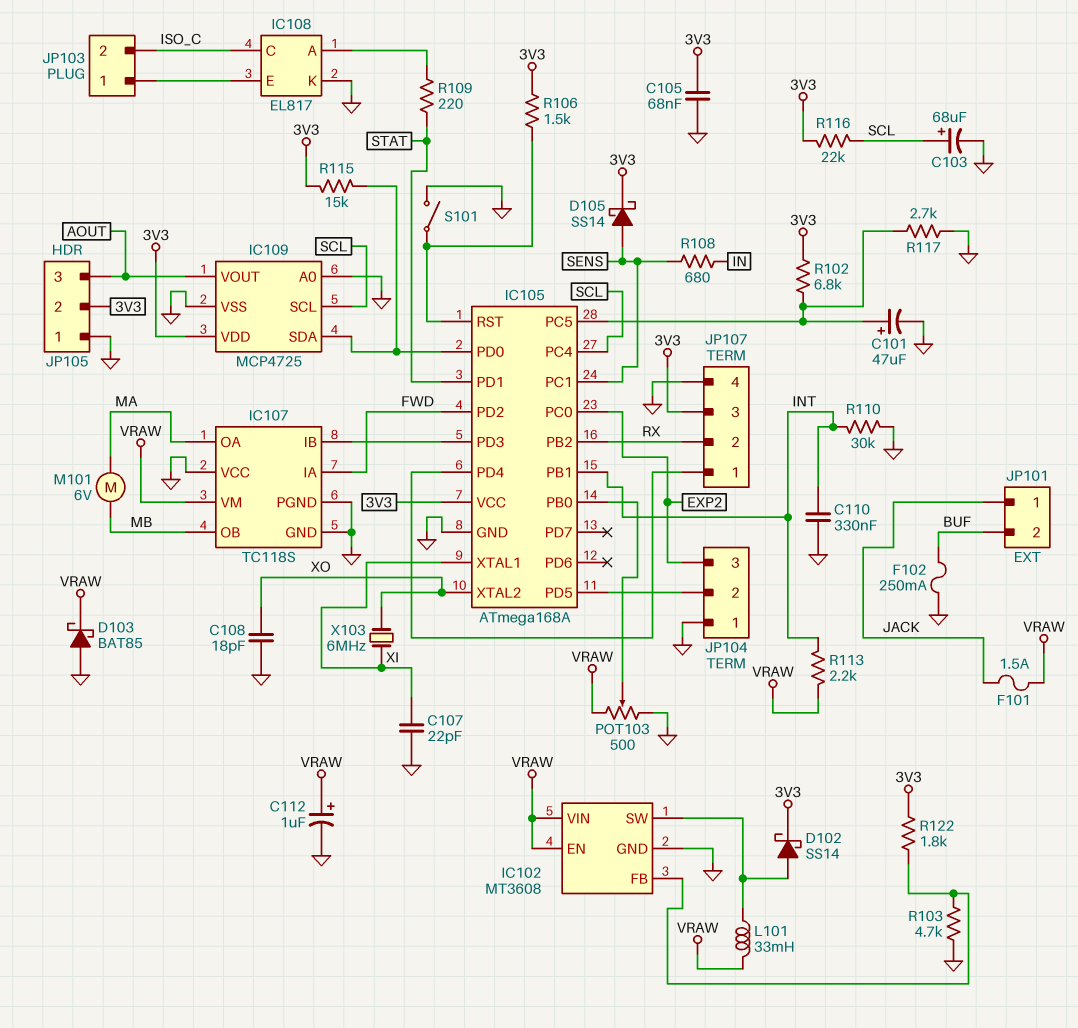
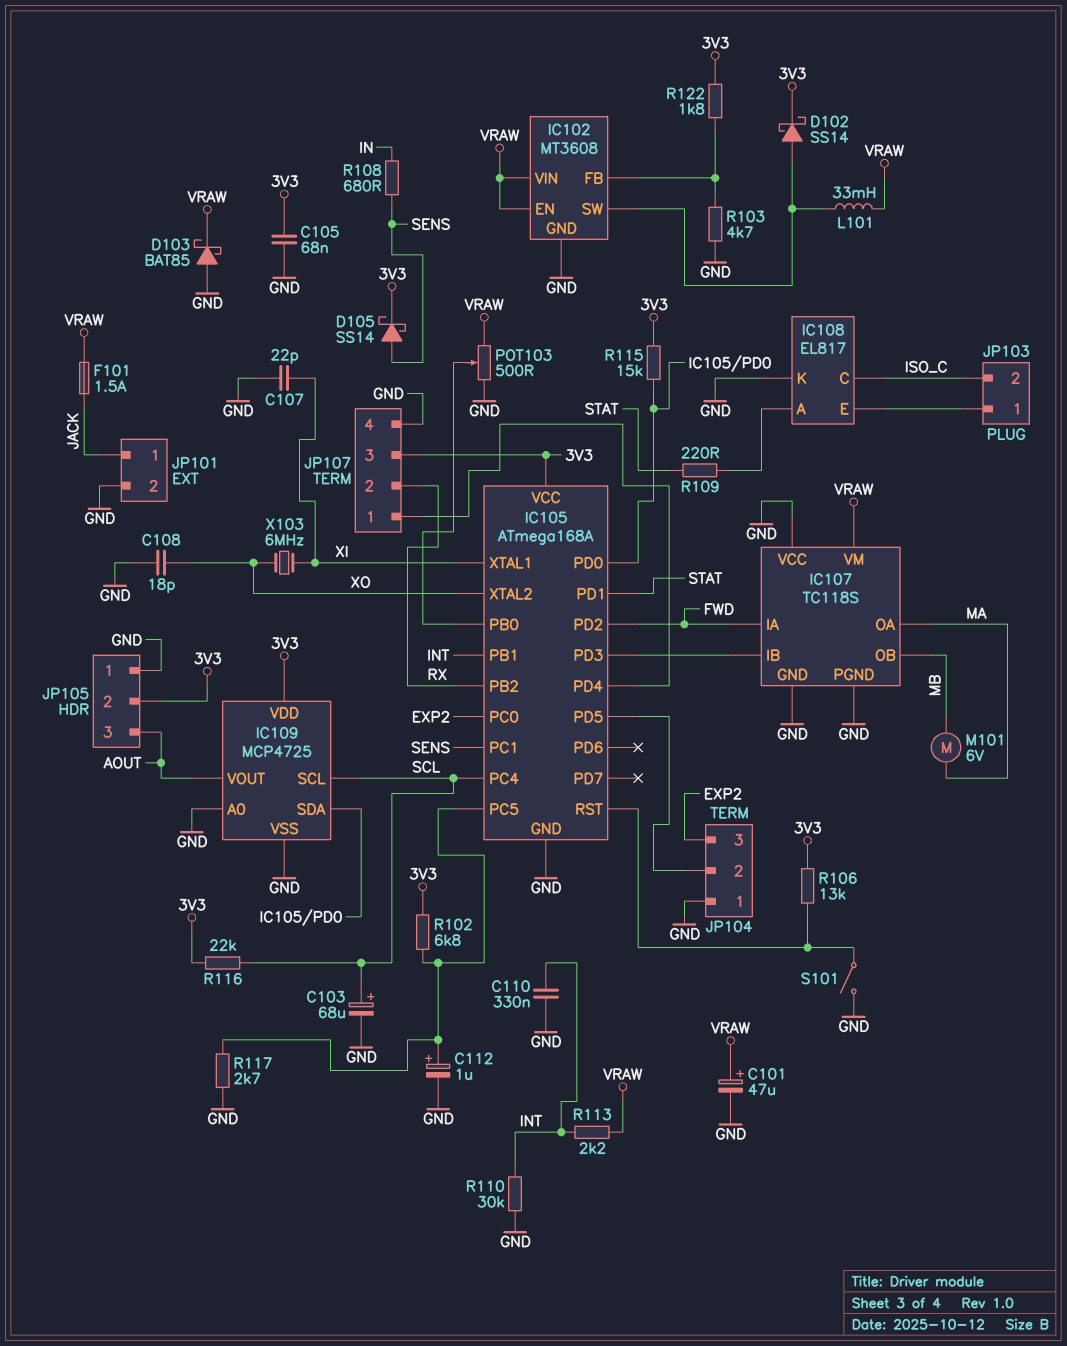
C101: 47uF (plus IC105/PC5, minus GND) -> 47uF (plus VRAW, minus GND)
C112: 1uF (plus VRAW, minus GND) -> 1uF (plus IC105/PC5, minus GND)
F102: 250mA (BUF, GND) -> none
JP101 pin 2: BUF -> GND
R106: 1.5k (3V3, IC105/RST) -> 13k (3V3, IC105/RST)

